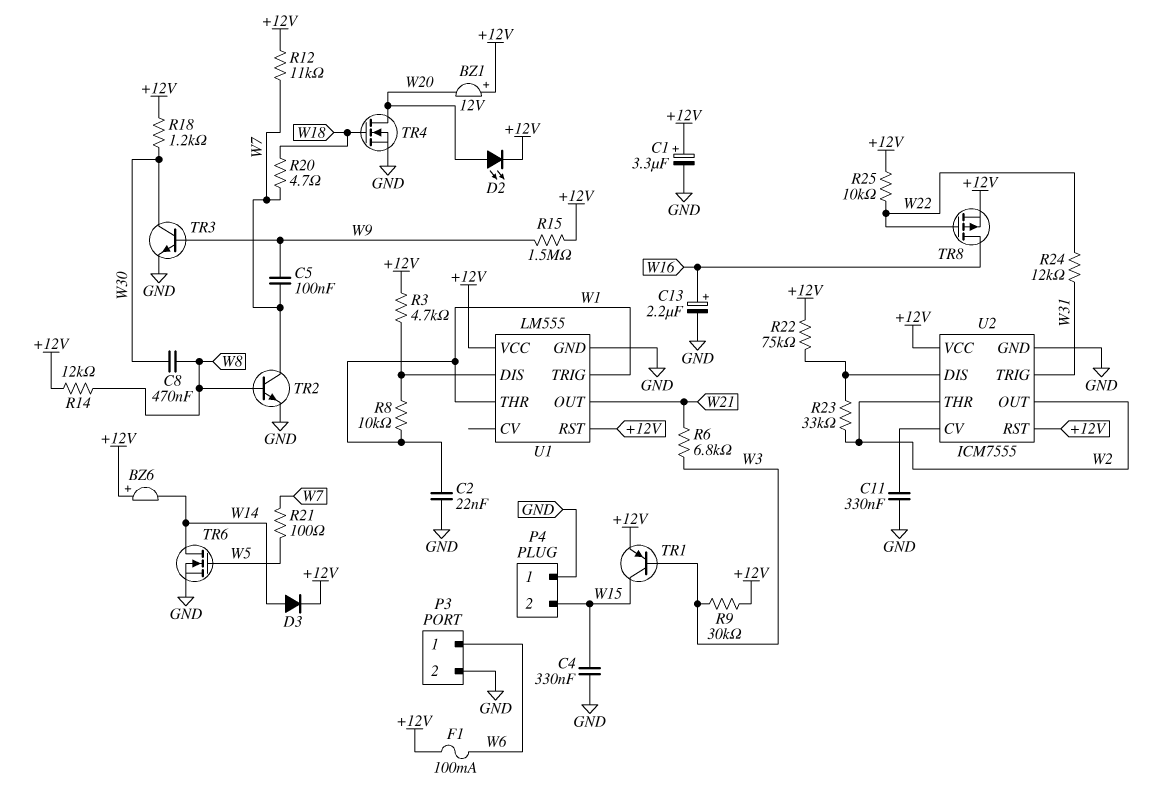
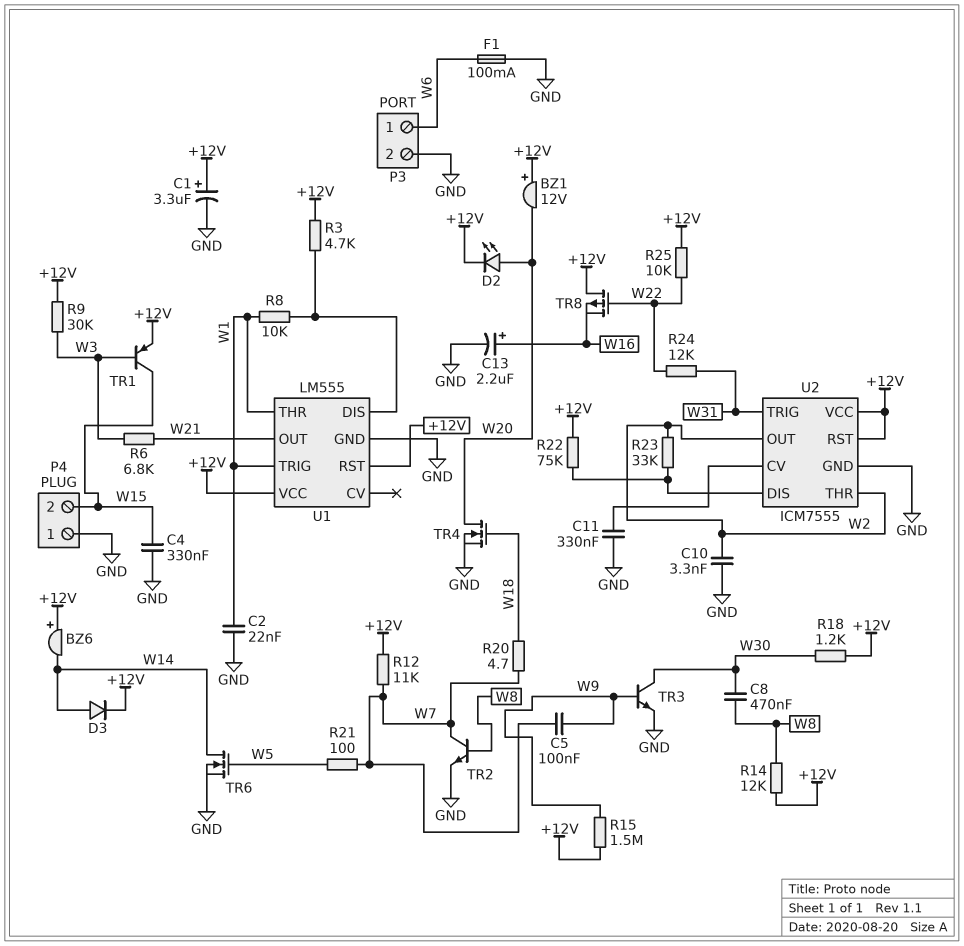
C10: none -> 3.3nF (GND, W2)
F1: 100mA (+12V, W6) -> 100mA (GND, W6)
TR8: PMOS (G W22, D W16, S +12V) -> PMOS (G W22, D +12V, S W16)

